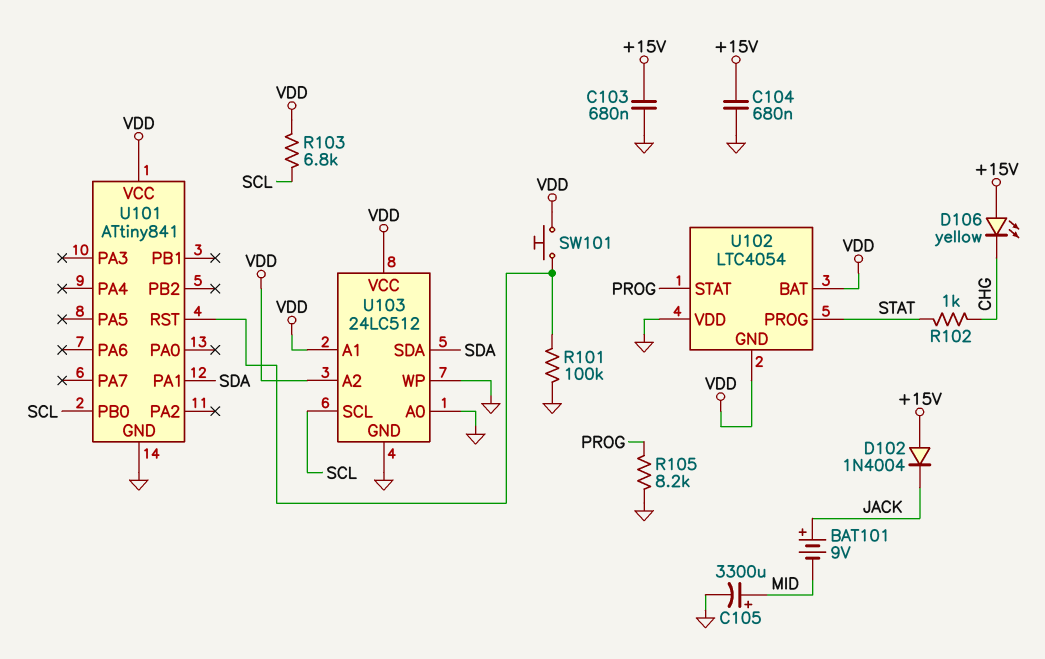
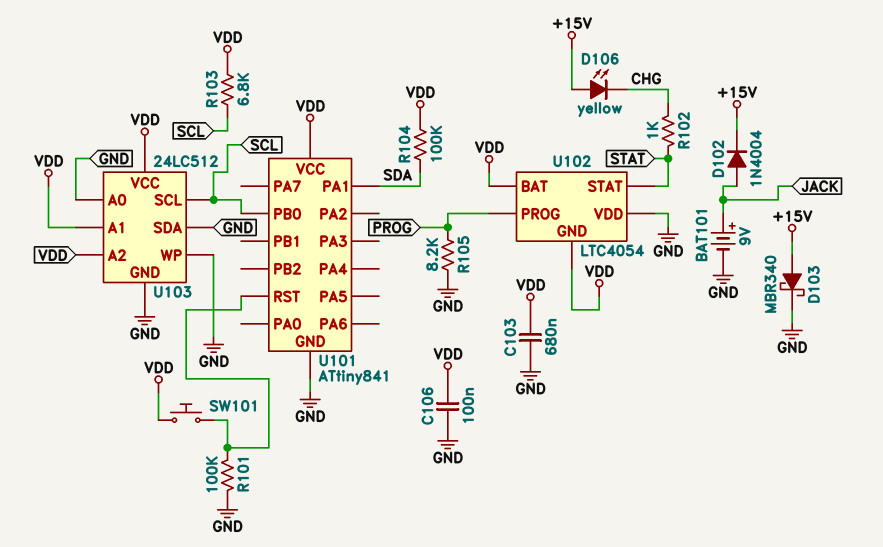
BAT101: 9V (plus JACK, minus MID) -> 9V (plus JACK, minus GND)
C103: 680nF (+15V, GND) -> 680nF (GND, VDD)
C104: 680nF (+15V, GND) -> none
C105: 3300uF (plus MID, minus GND) -> none
C106: none -> 100nF (GND, VDD)
D102: diode 1N4004 (A +15V, K JACK) -> diode 1N4004 (A JACK, K +15V)
D103: none -> schottky MBR340 (A +15V, K GND)
R104: none -> 100k (SDA, VDD)
U102 pin PROG: STAT -> PROG
U102 pin STAT: PROG -> STAT
U103 pin SDA: SDA -> GND

